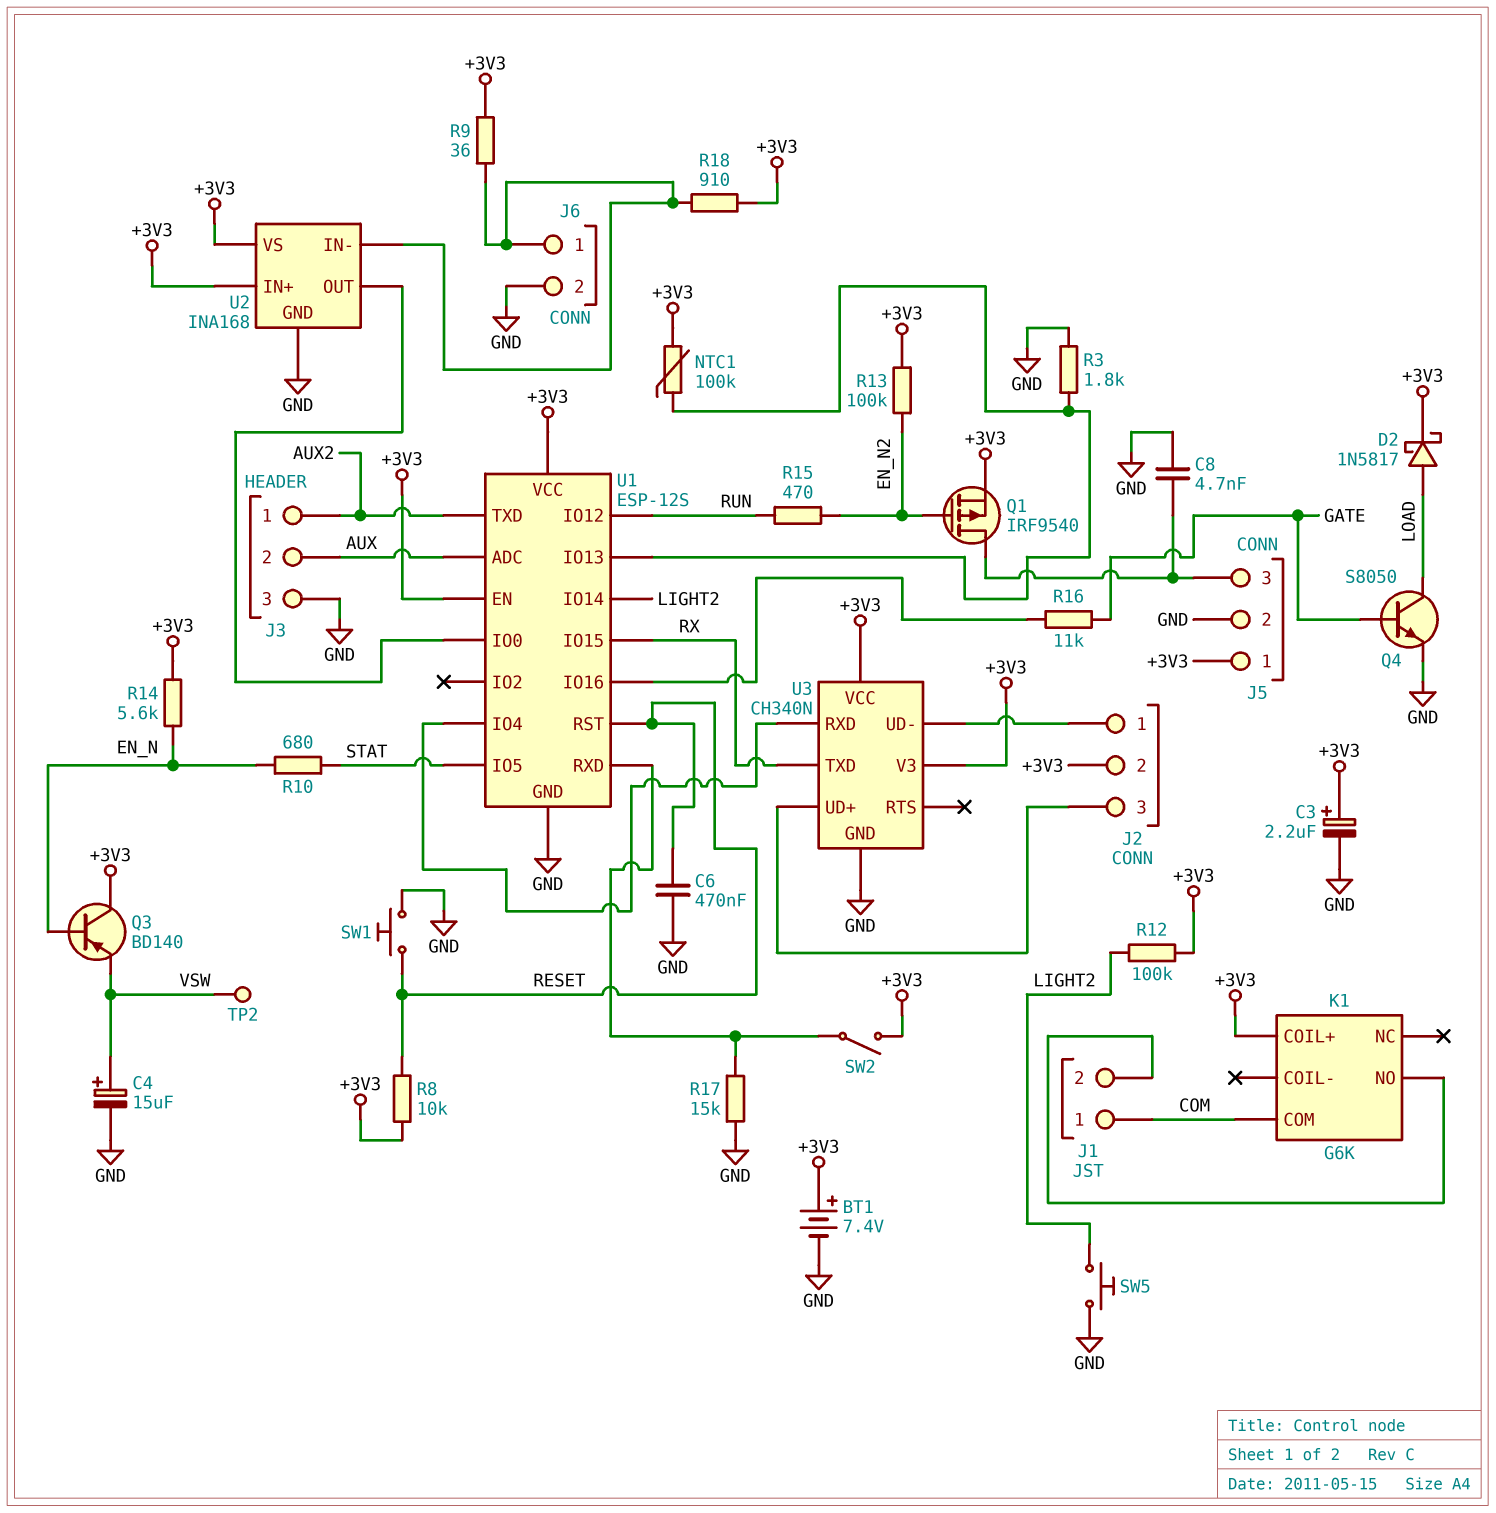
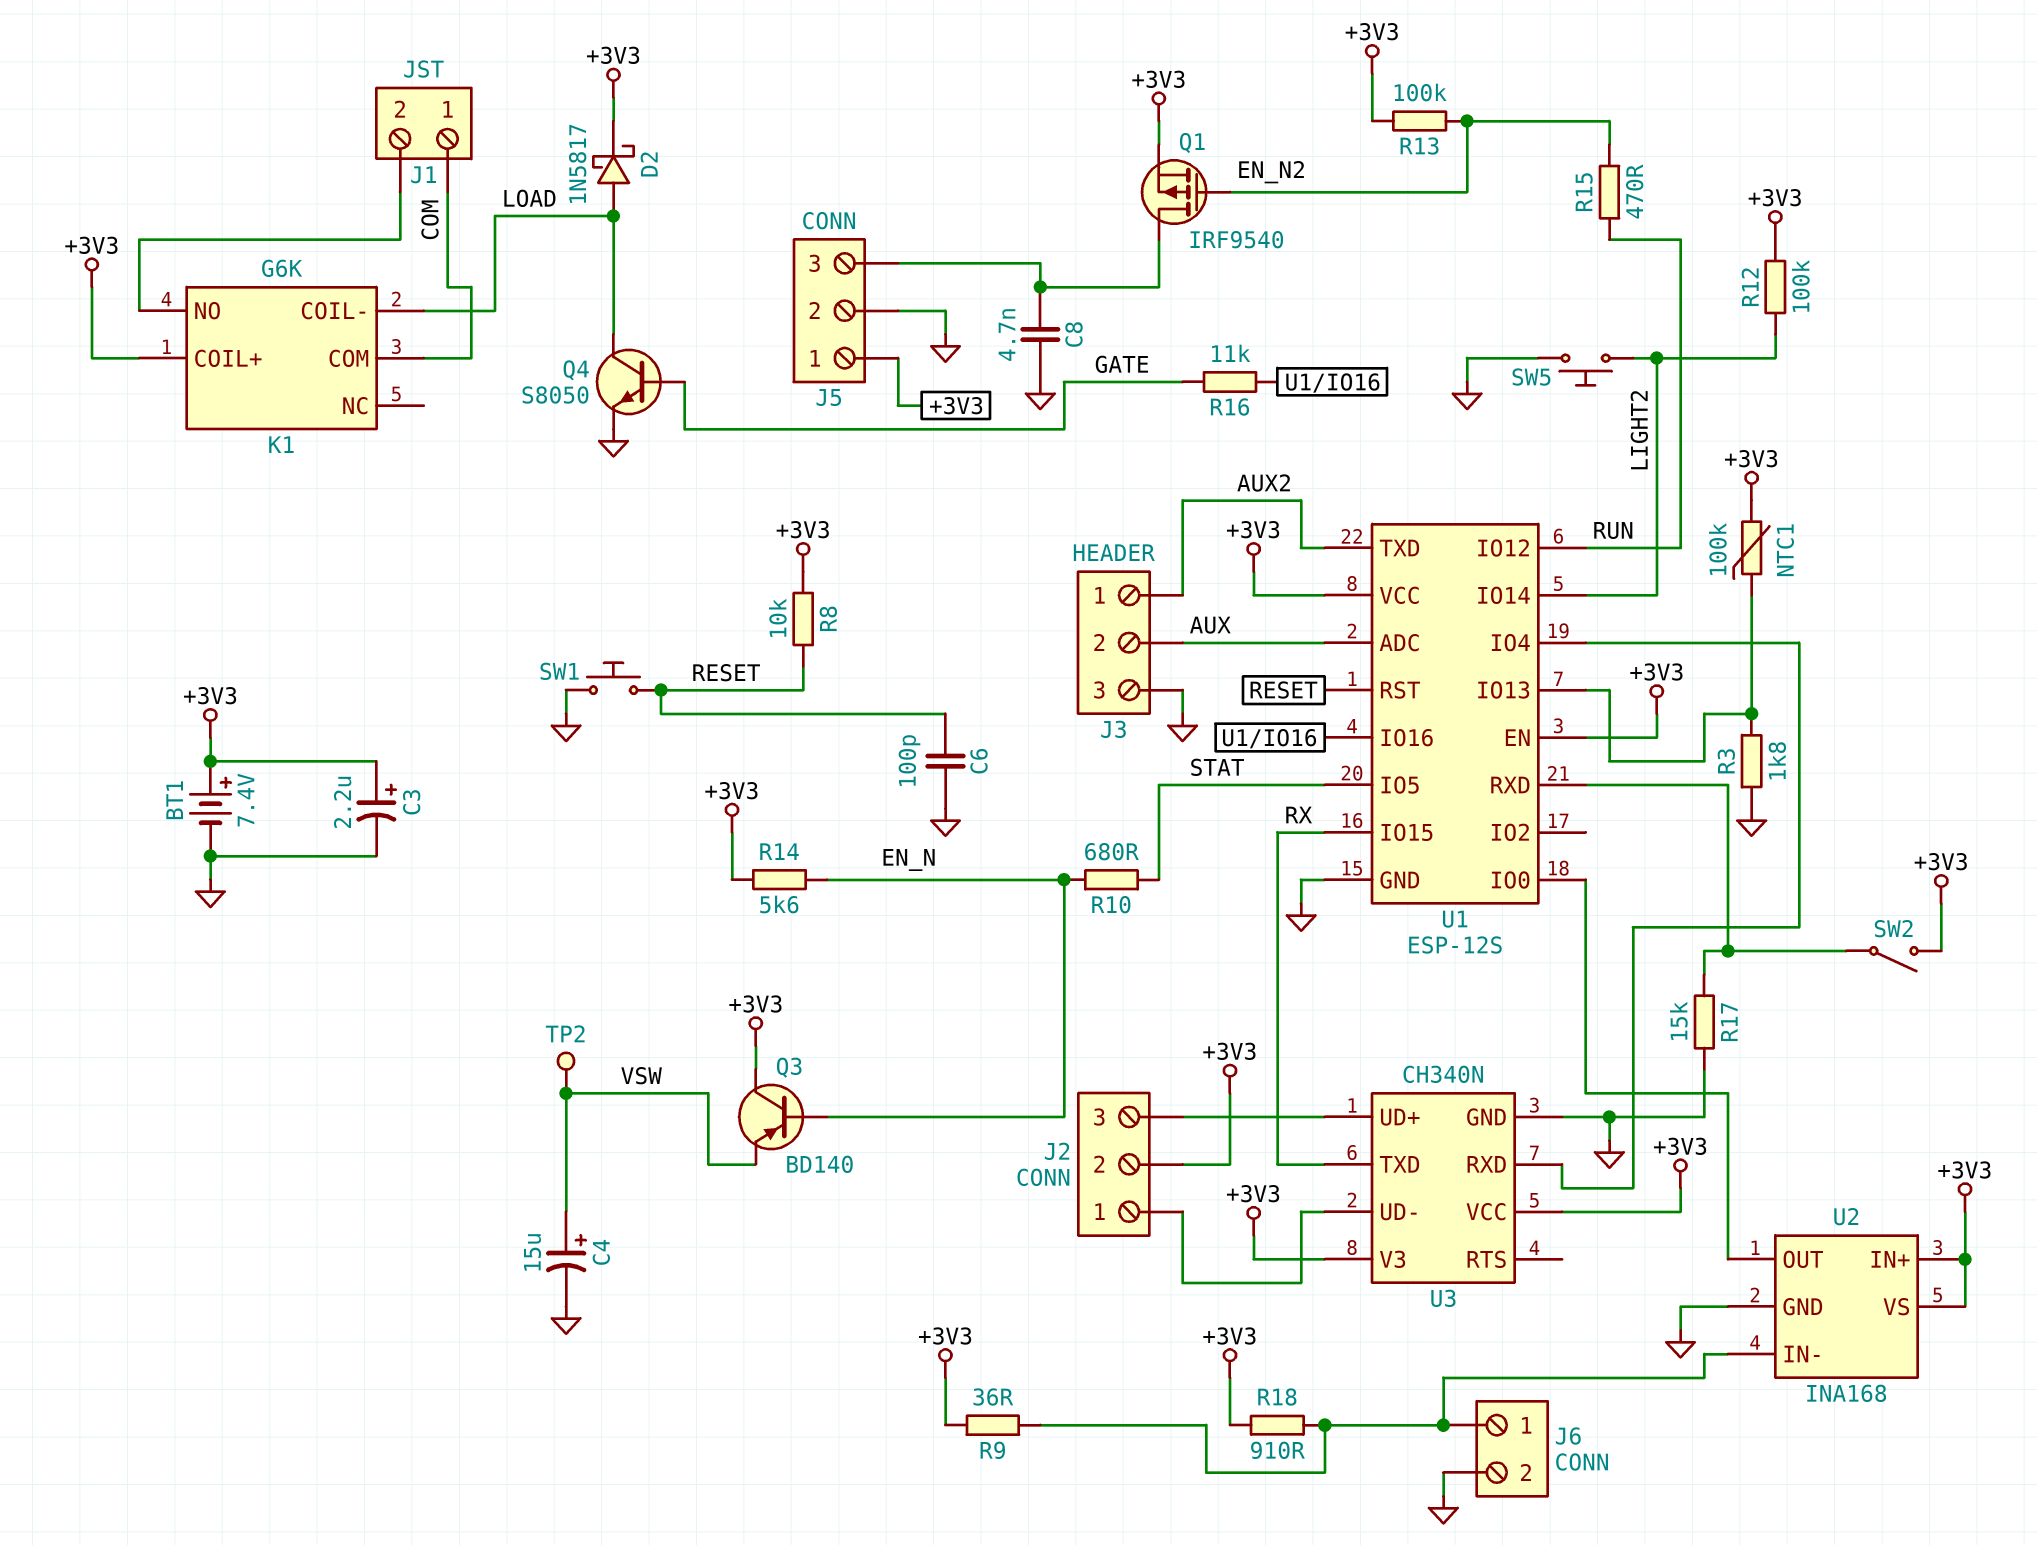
C6: 470nF (GND, RESET) -> 100pF (GND, RESET)
K1 pin COIL-: none -> LOAD

